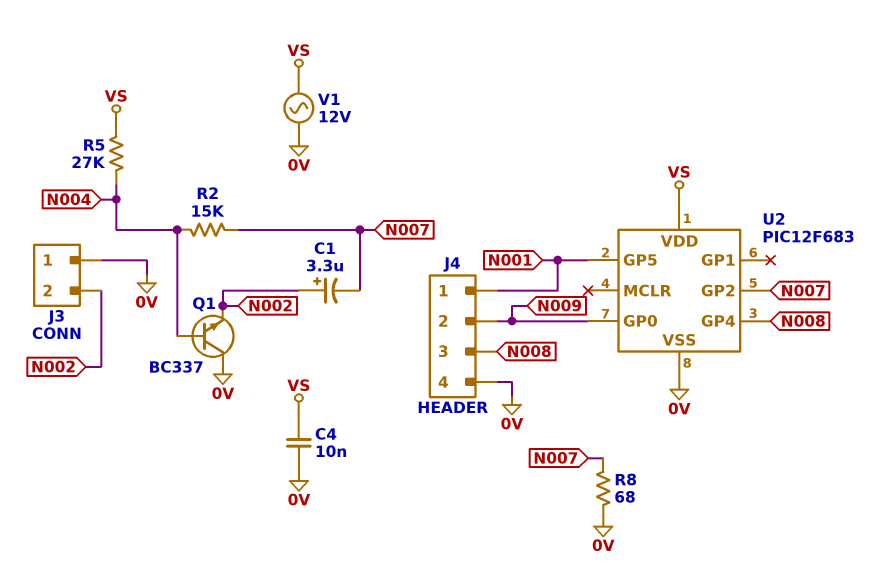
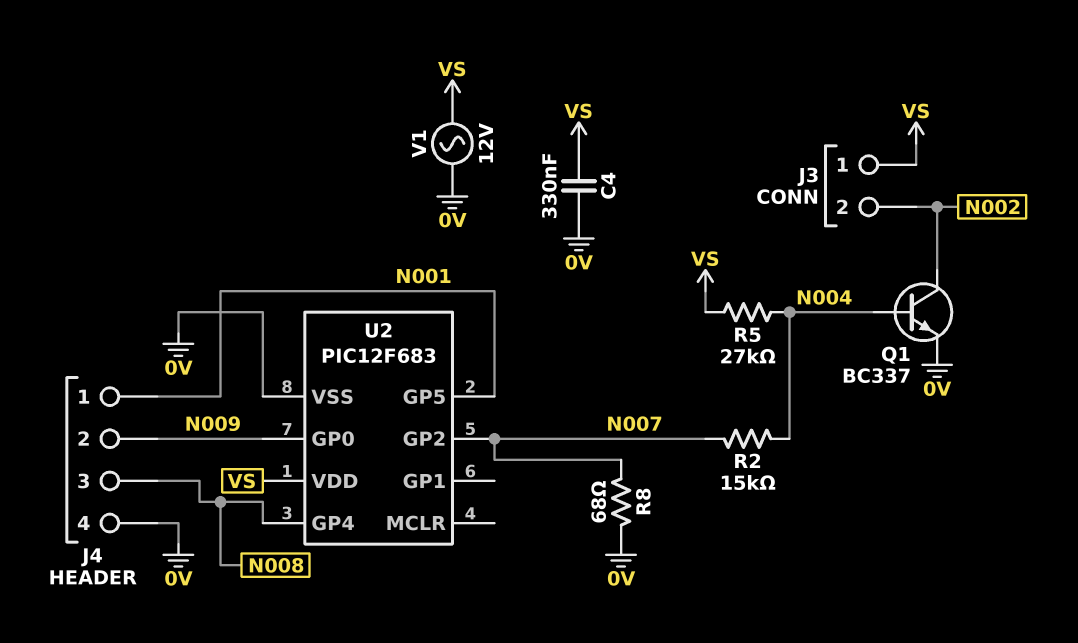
C1: 3.3uF (plus N002, minus N007) -> none
C4: 10nF (0V, VS) -> 330nF (0V, VS)
J3 pin 1: 0V -> VS
Q1: NPN BC337 (B N004, C 0V, E N002) -> NPN BC337 (B N004, C N002, E 0V)

